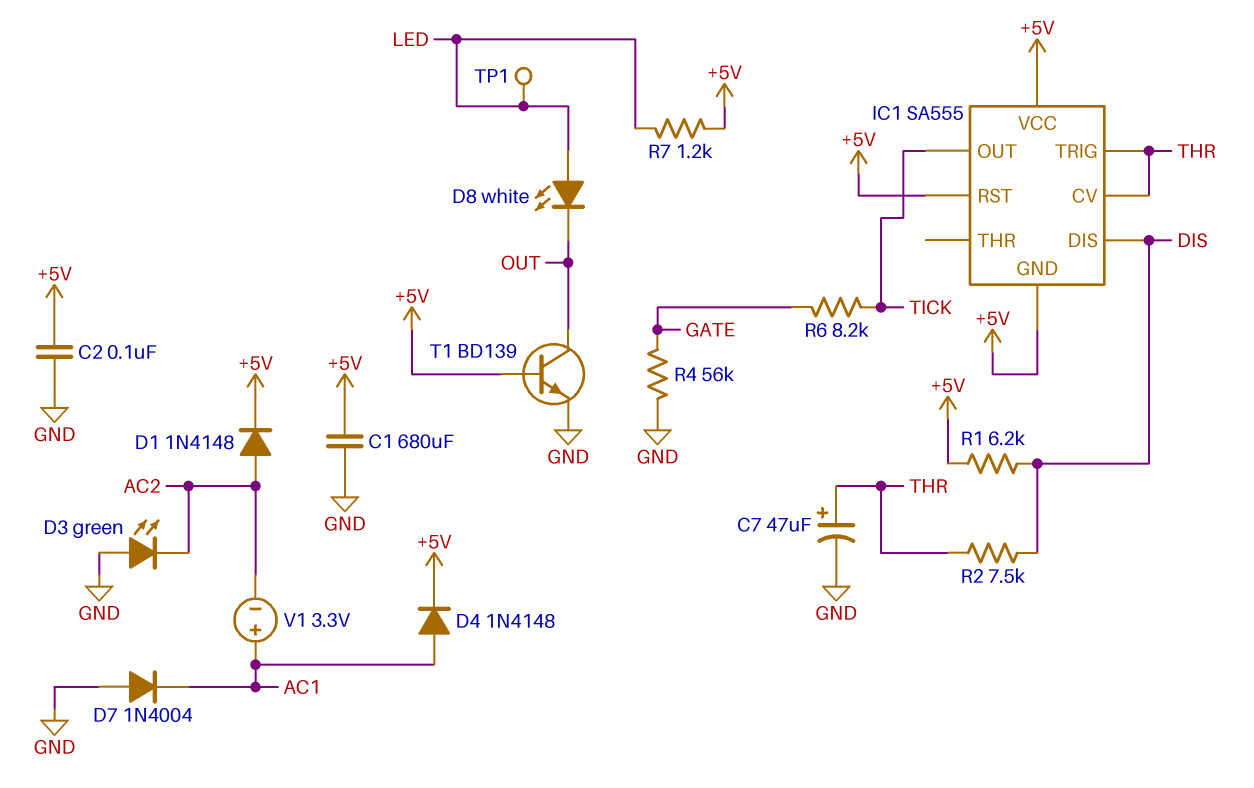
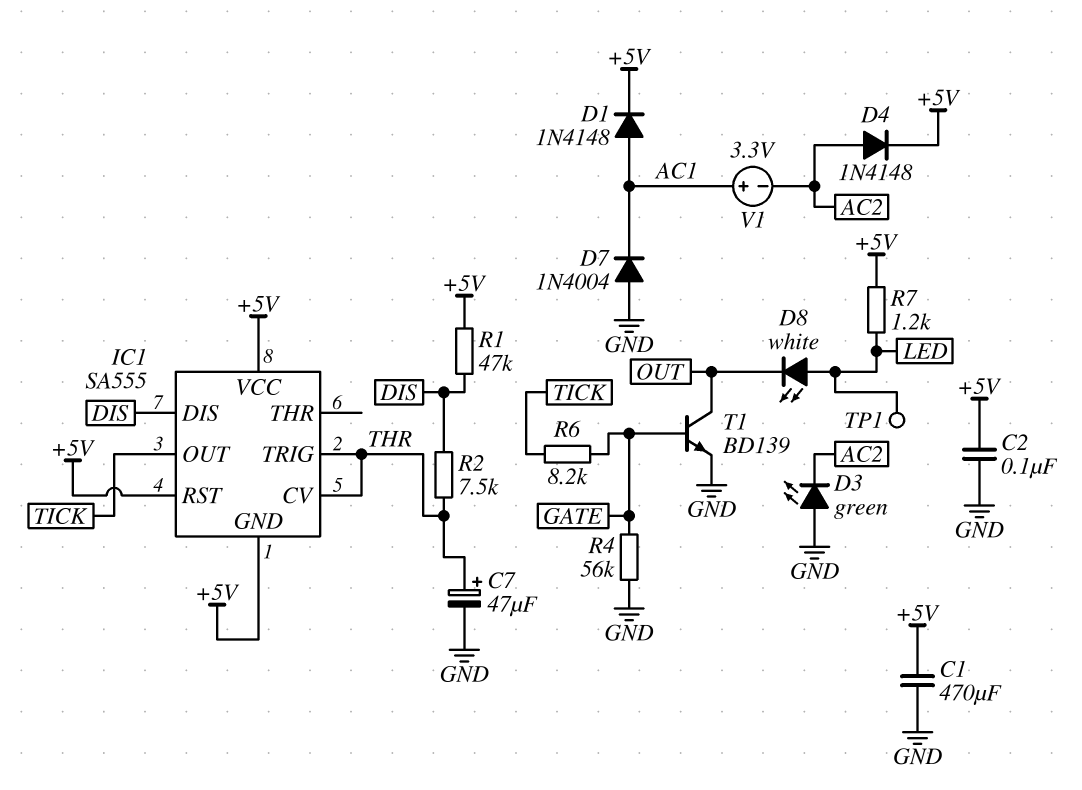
C1: 680uF (+5V, GND) -> 470uF (+5V, GND)
D1: diode 1N4148 (A AC2, K +5V) -> diode 1N4148 (A AC1, K +5V)
D4: diode 1N4148 (A AC1, K +5V) -> diode 1N4148 (A AC2, K +5V)
R1: 6.2k (+5V, DIS) -> 47k (+5V, DIS)
T1: NPN BD139 (B +5V, C OUT, E GND) -> NPN BD139 (B GATE, C OUT, E GND)

